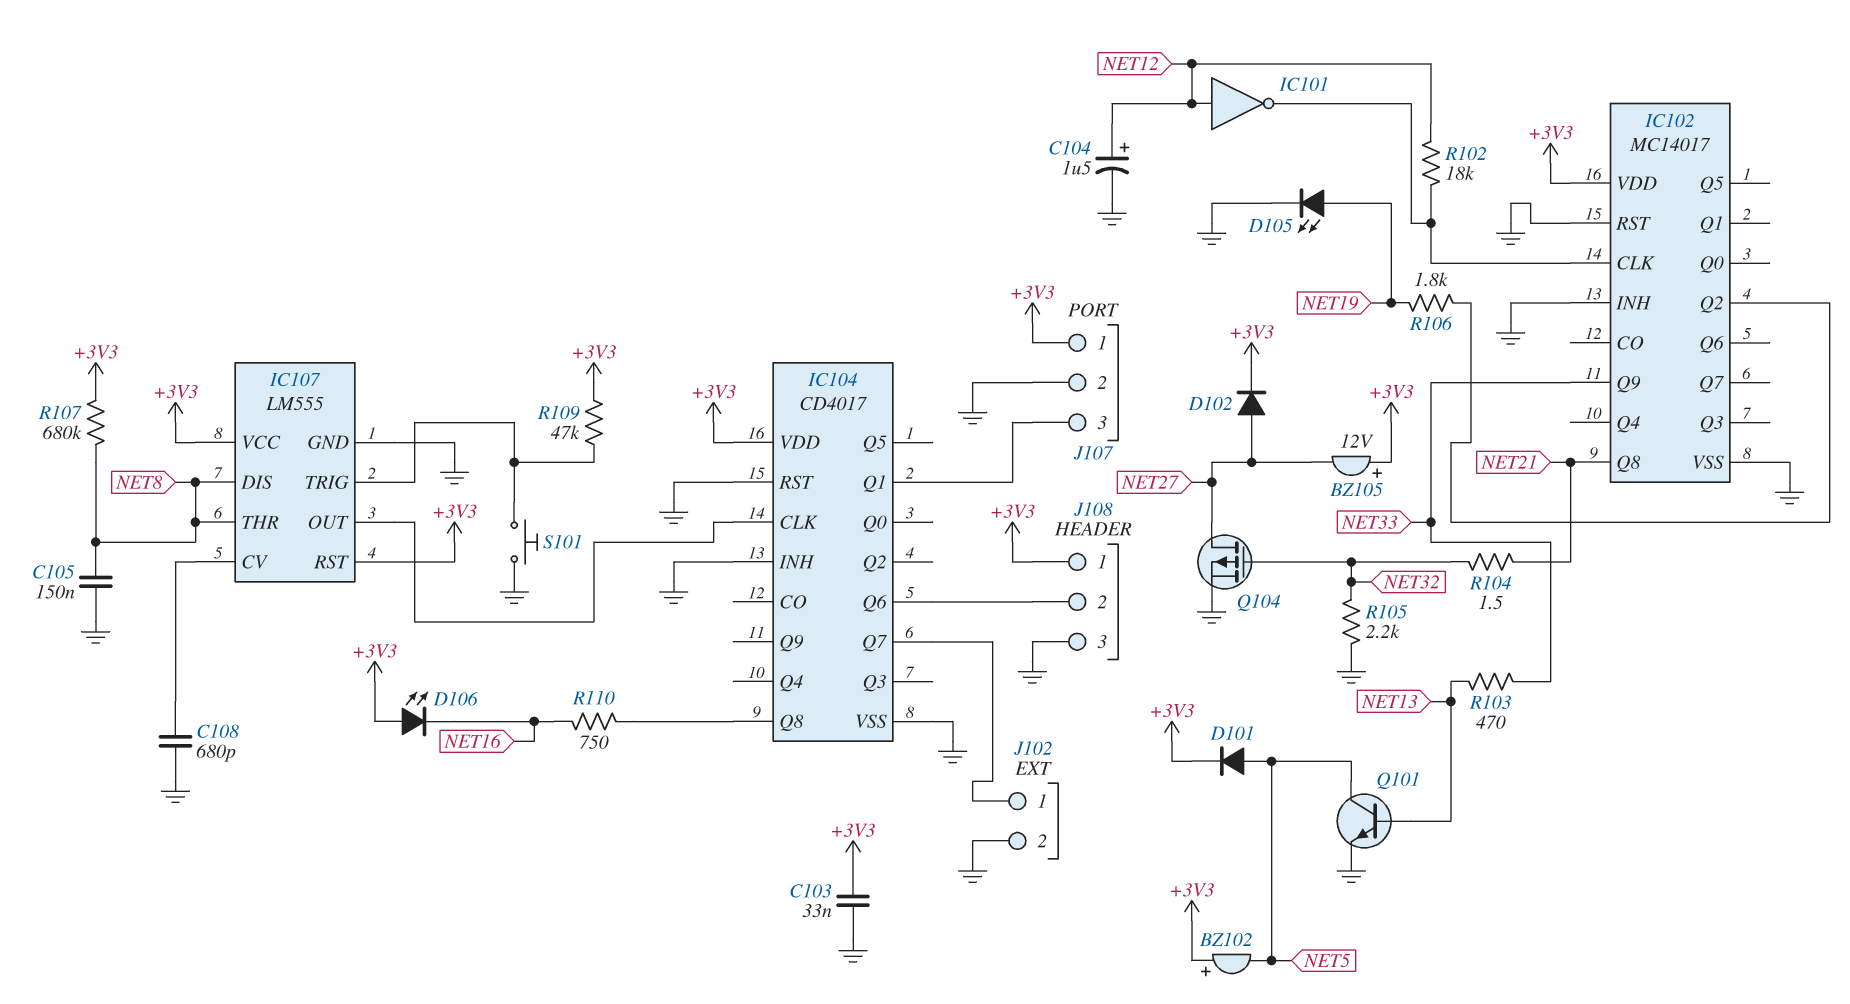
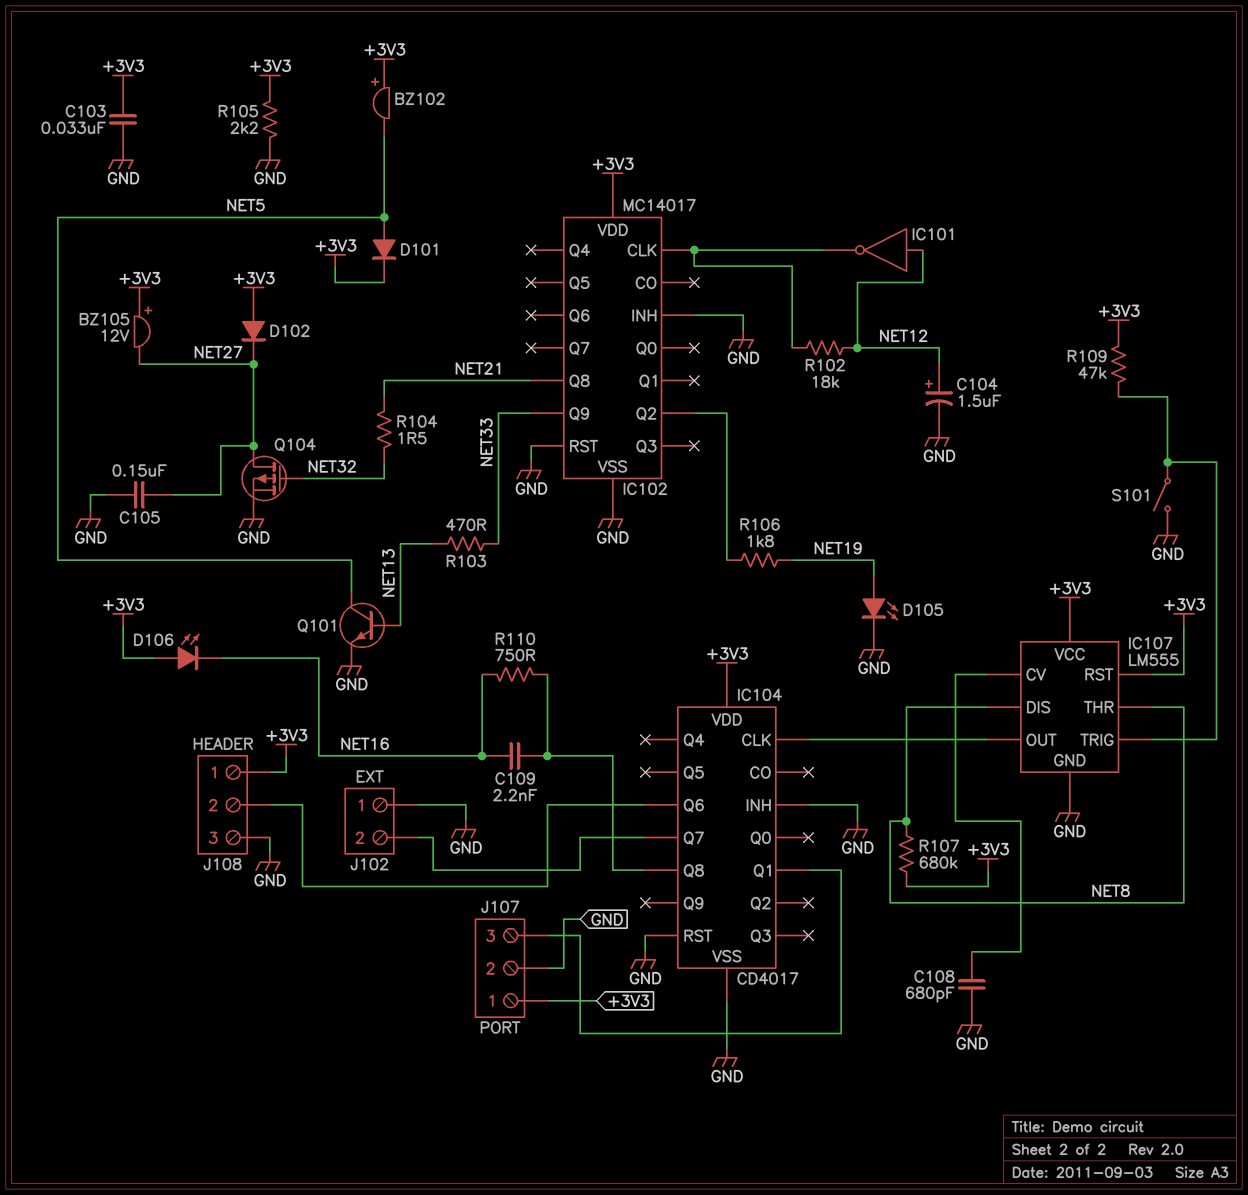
C105: 150nF (GND, NET8) -> 150nF (GND, NET27)
C109: none -> 2.2nF (IC104/Q8, NET16)
D102: diode (A NET27, K +3V3) -> diode (A +3V3, K NET27)
J102 pin 1: IC104/Q7 -> GND
J102 pin 2: GND -> IC104/Q7
R105: 2.2k (GND, NET32) -> 2.2k (+3V3, GND)
S101: button (GND, IC107/TRIG) -> switch (GND, IC107/TRIG)

